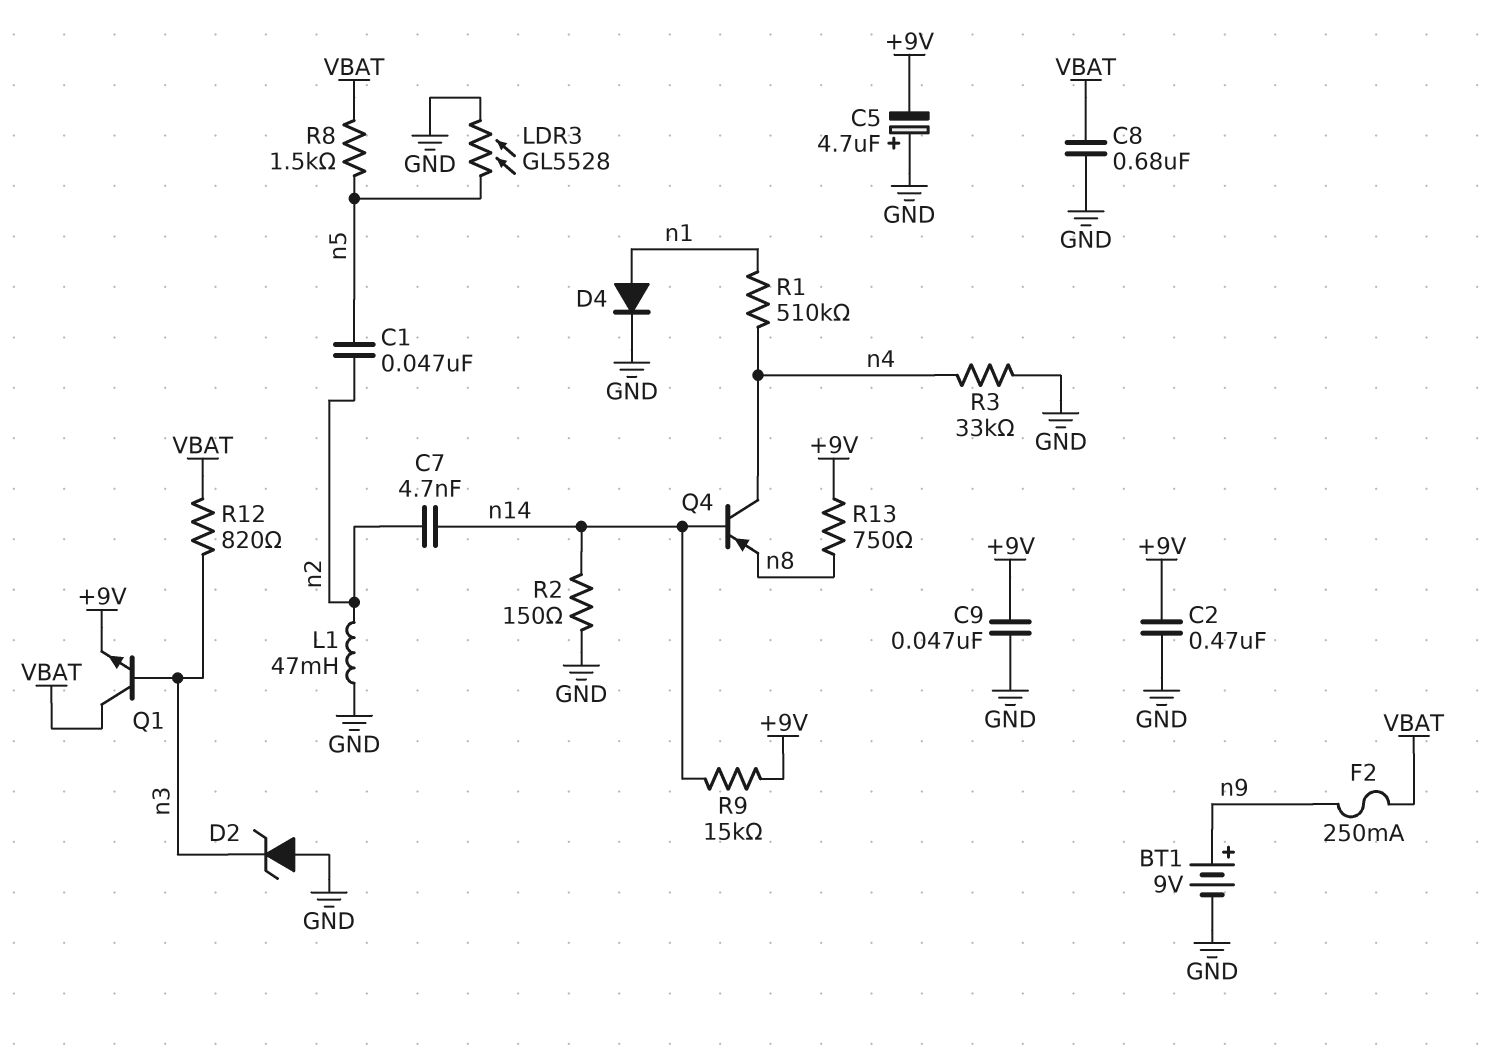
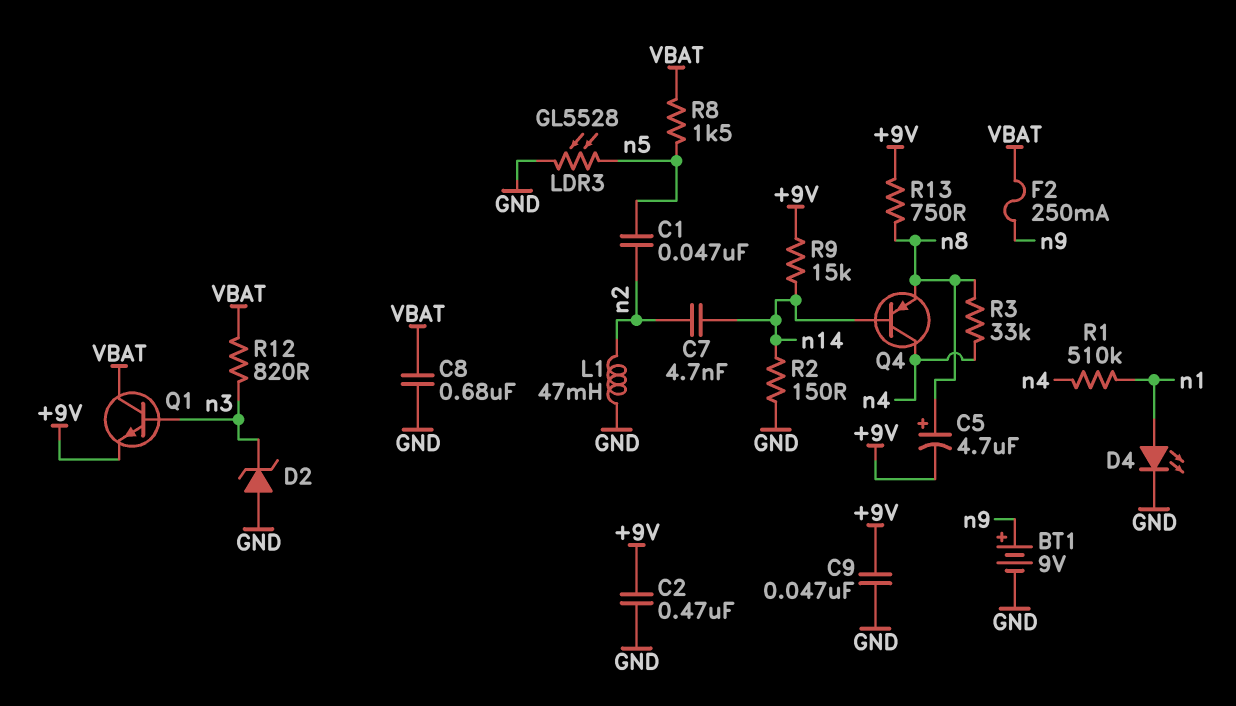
C5: 4.7uF (plus GND, minus +9V) -> 4.7uF (plus n8, minus +9V)
D4: diode (A n1, K GND) -> LED (A n1, K GND)
R3: 33k (GND, n4) -> 33k (n4, n8)

